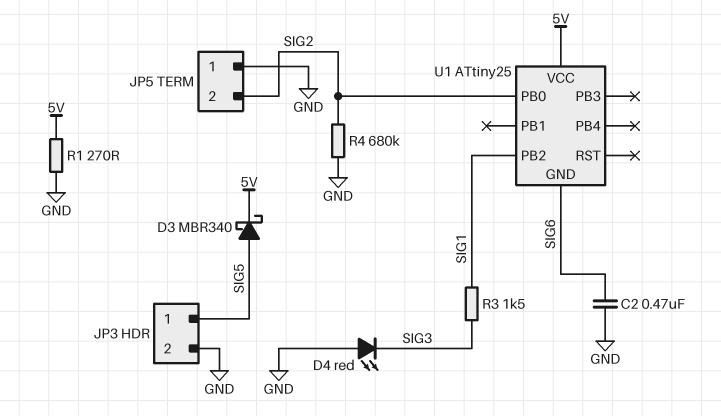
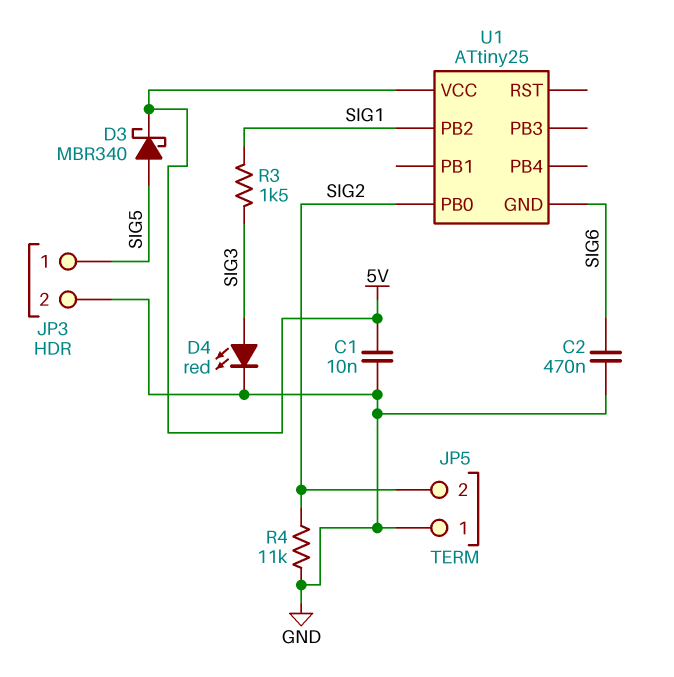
C1: none -> 10nF (5V, GND)
D4: LED red (A GND, K SIG3) -> LED red (A SIG3, K GND)
R1: 270 (5V, GND) -> none
R4: 680k (GND, SIG2) -> 11k (GND, SIG2)

